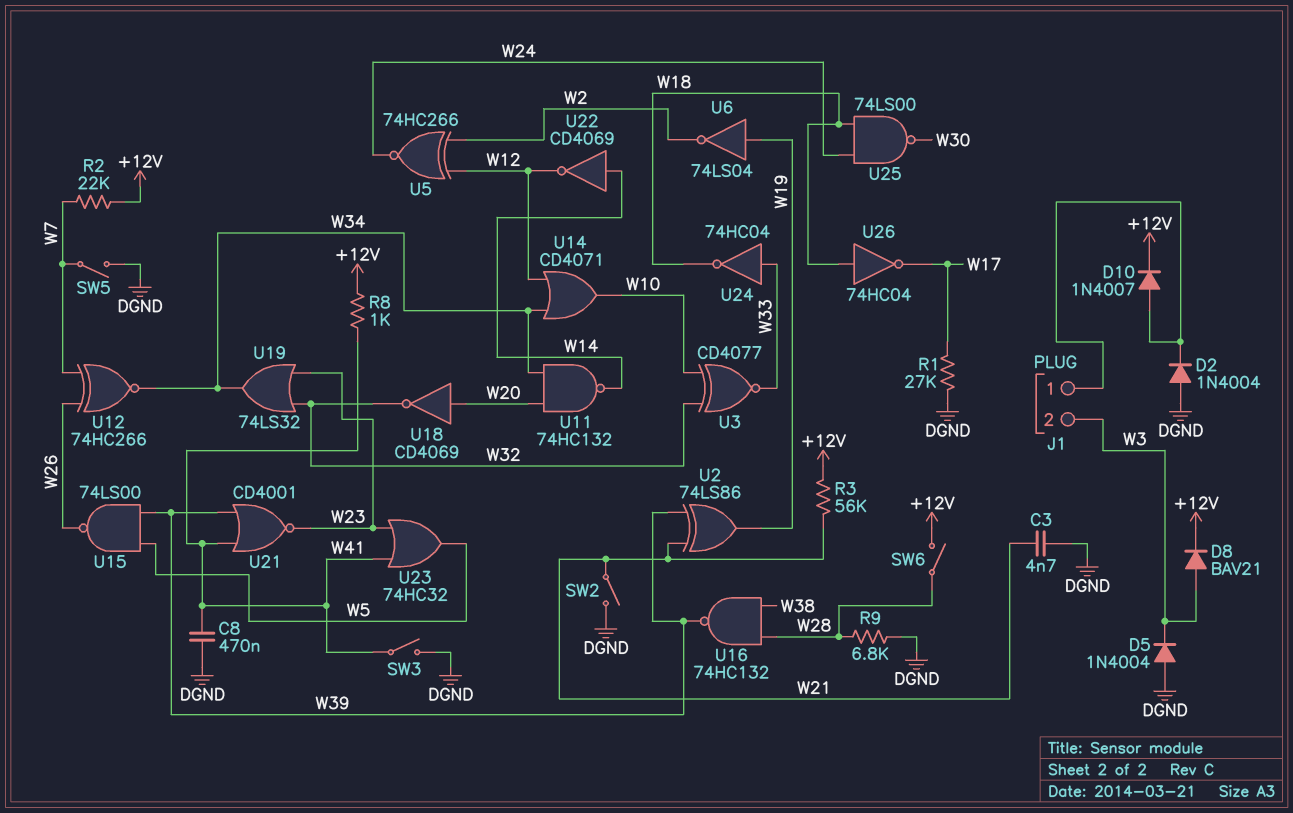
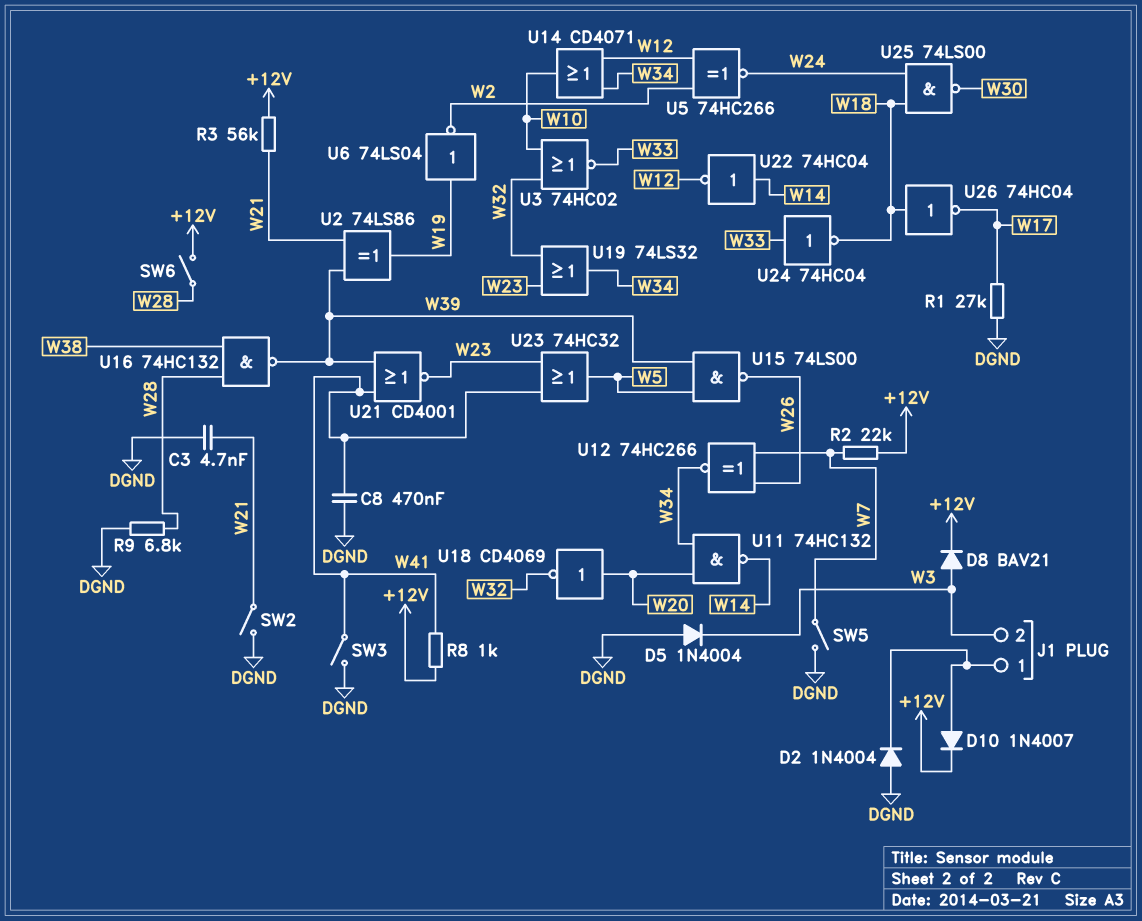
U3: XNOR CD4077 (in W10, in W32, out W33) -> NOR 74HC02 (in W10, in W32, out W33)
U22: NOT CD4069 (in W14, out W12) -> NOT 74HC04 (in W14, out W12)

